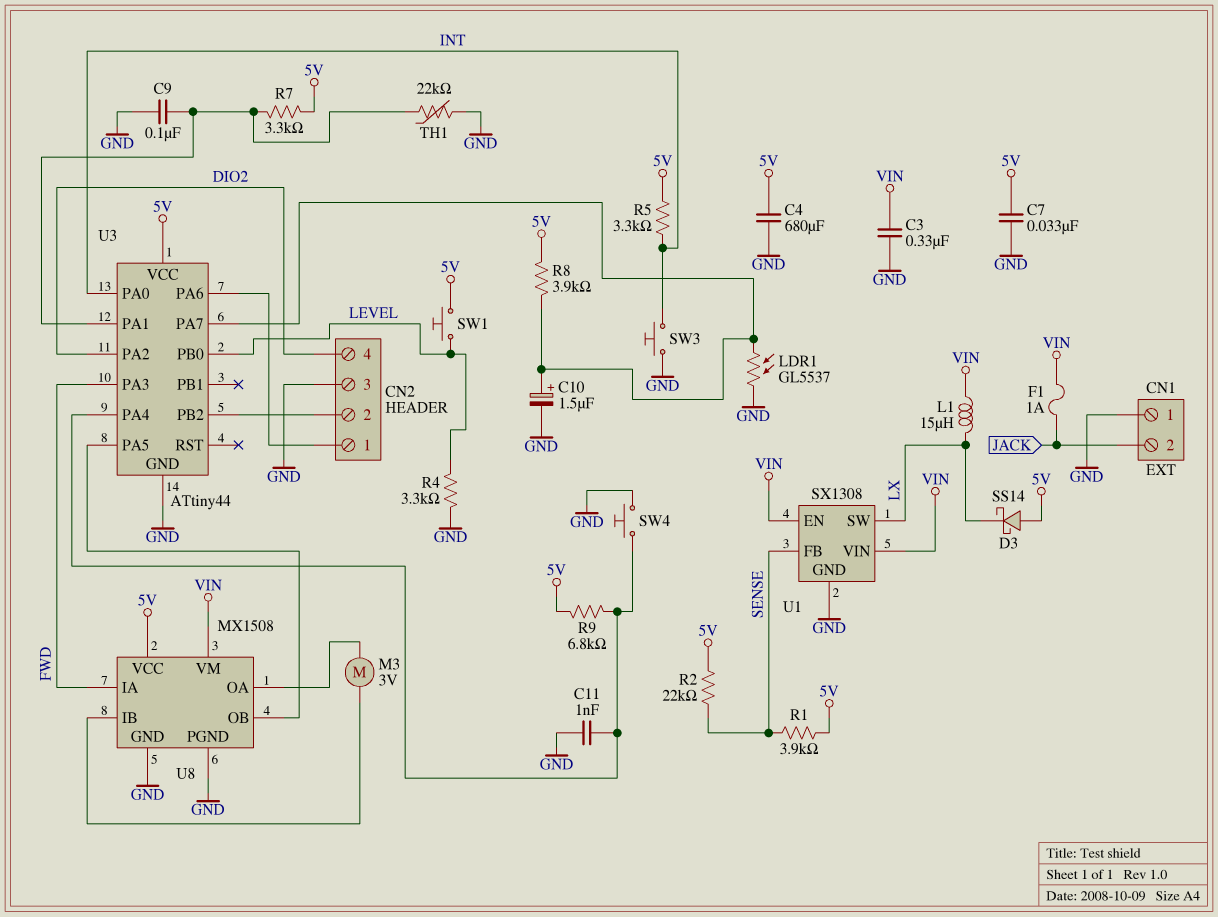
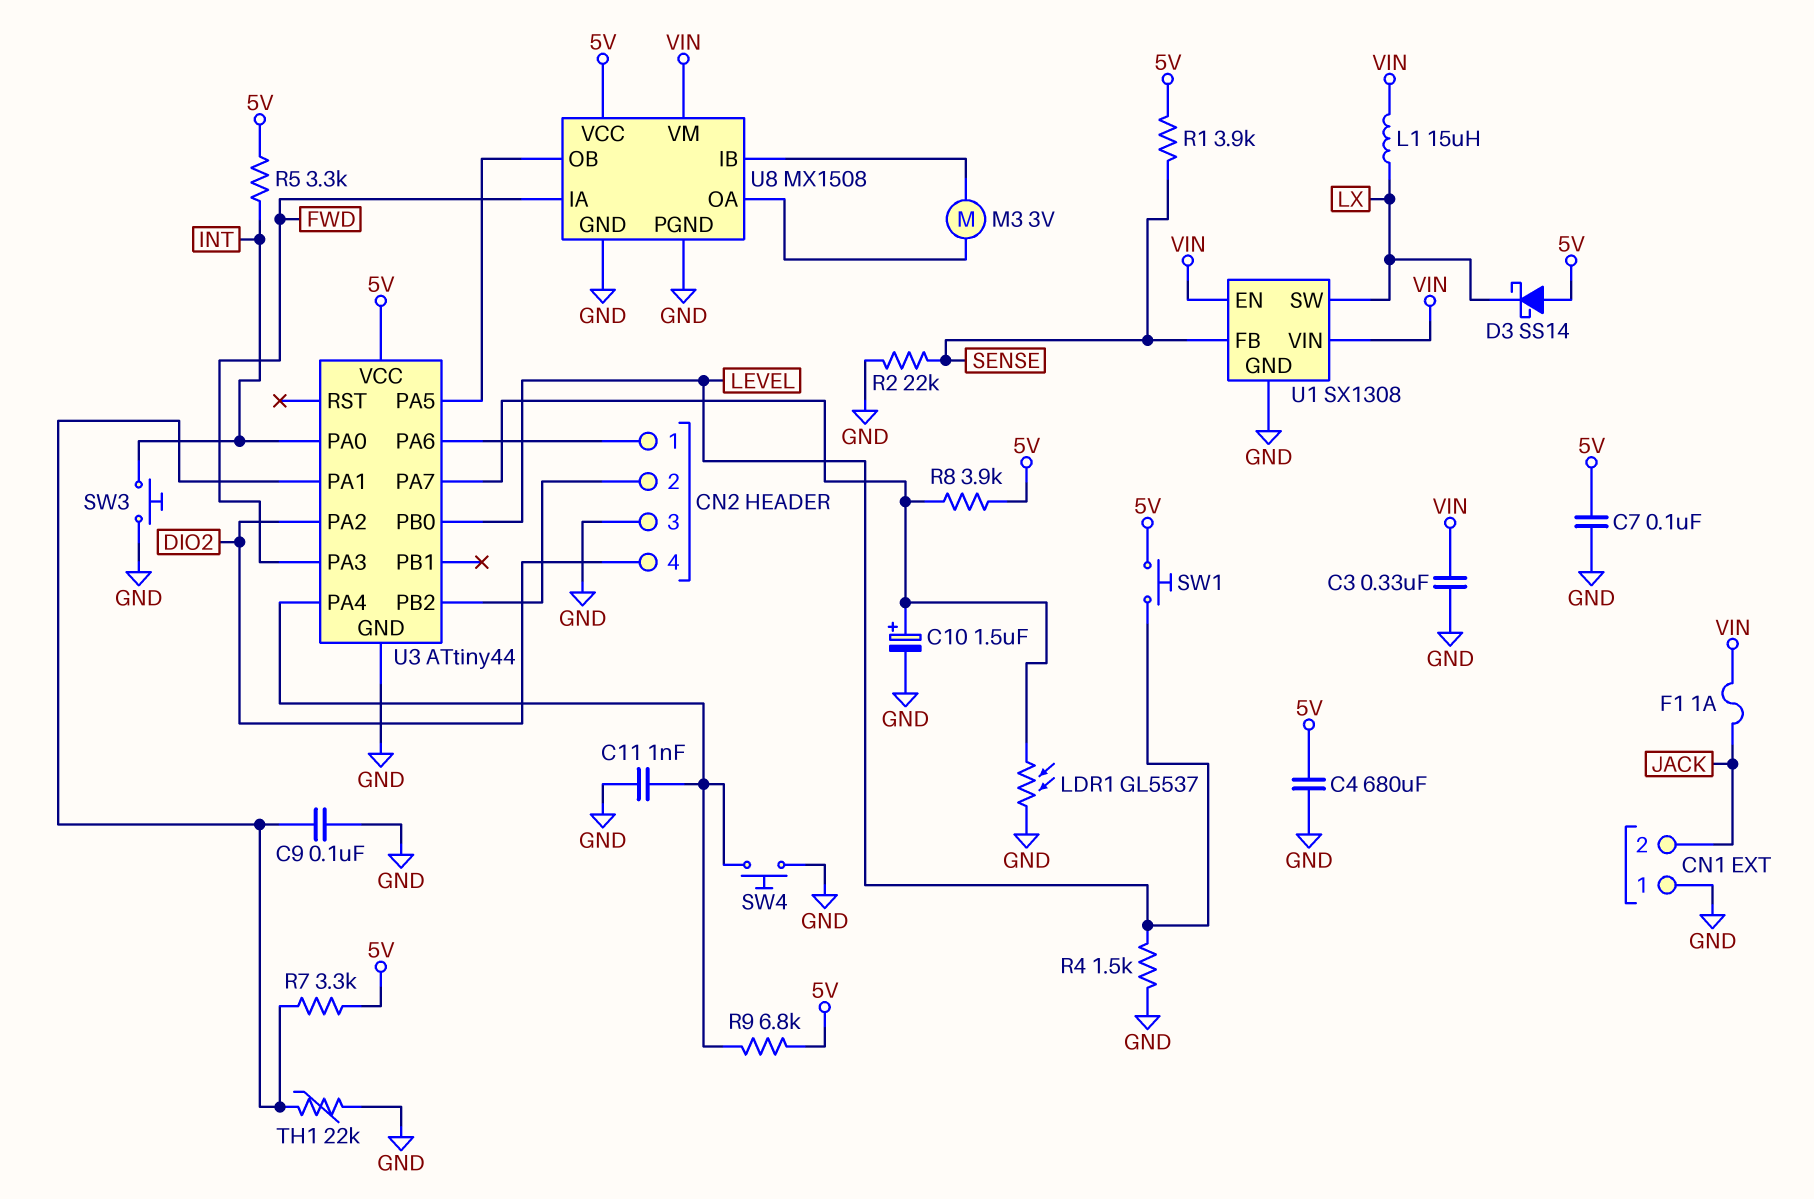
C7: 33nF (5V, GND) -> 100nF (5V, GND)
R2: 22k (5V, SENSE) -> 22k (GND, SENSE)
R4: 3.3k (GND, LEVEL) -> 1.5k (GND, LEVEL)

